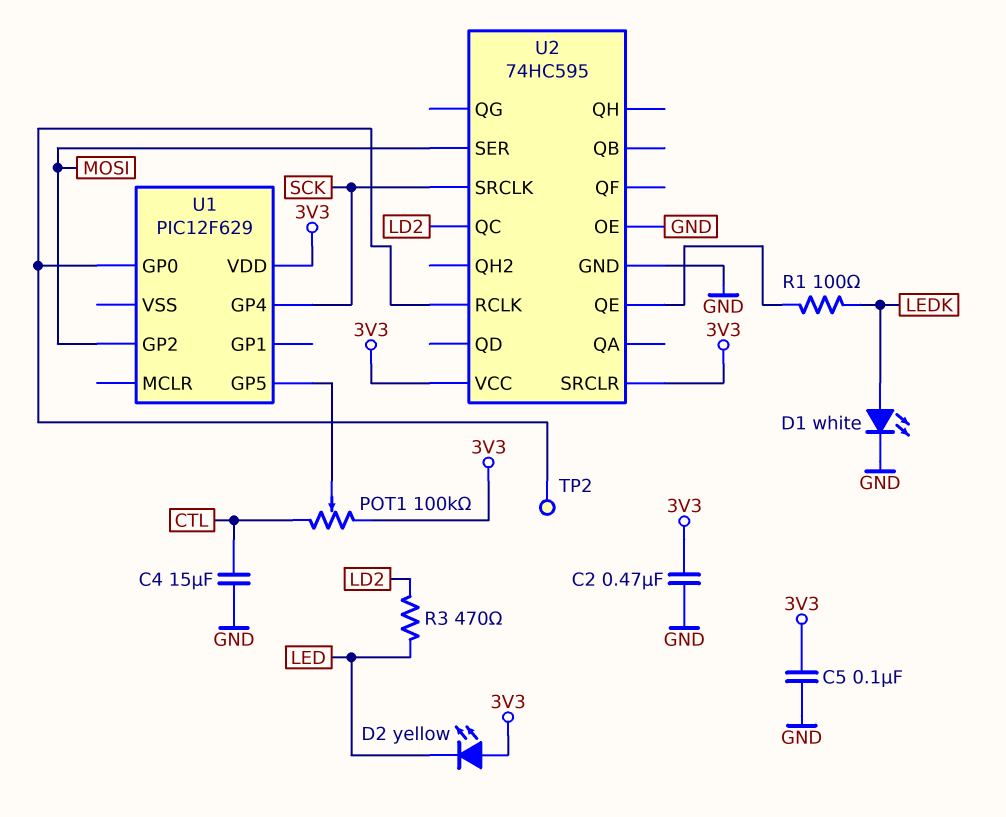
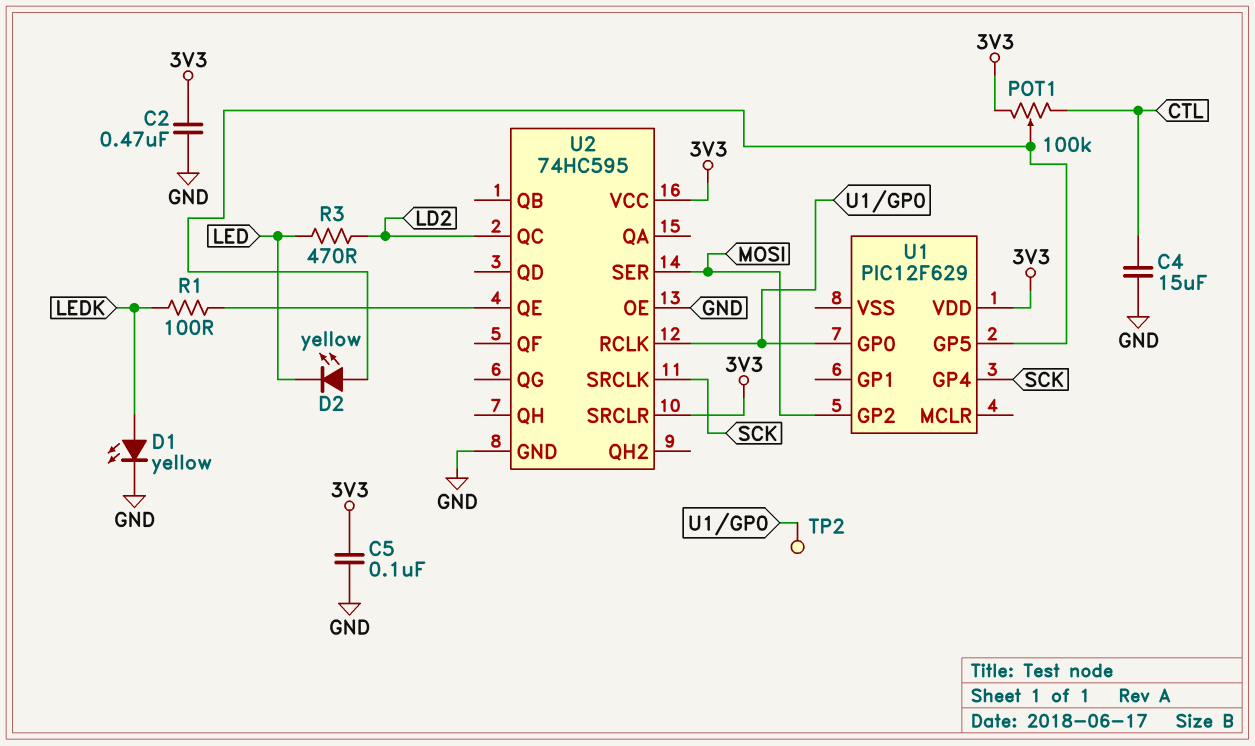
D1: LED white (A LEDK, K GND) -> LED yellow (A LEDK, K GND)
D2: LED yellow (A 3V3, K LED) -> LED yellow (A U1/GP5, K LED)

